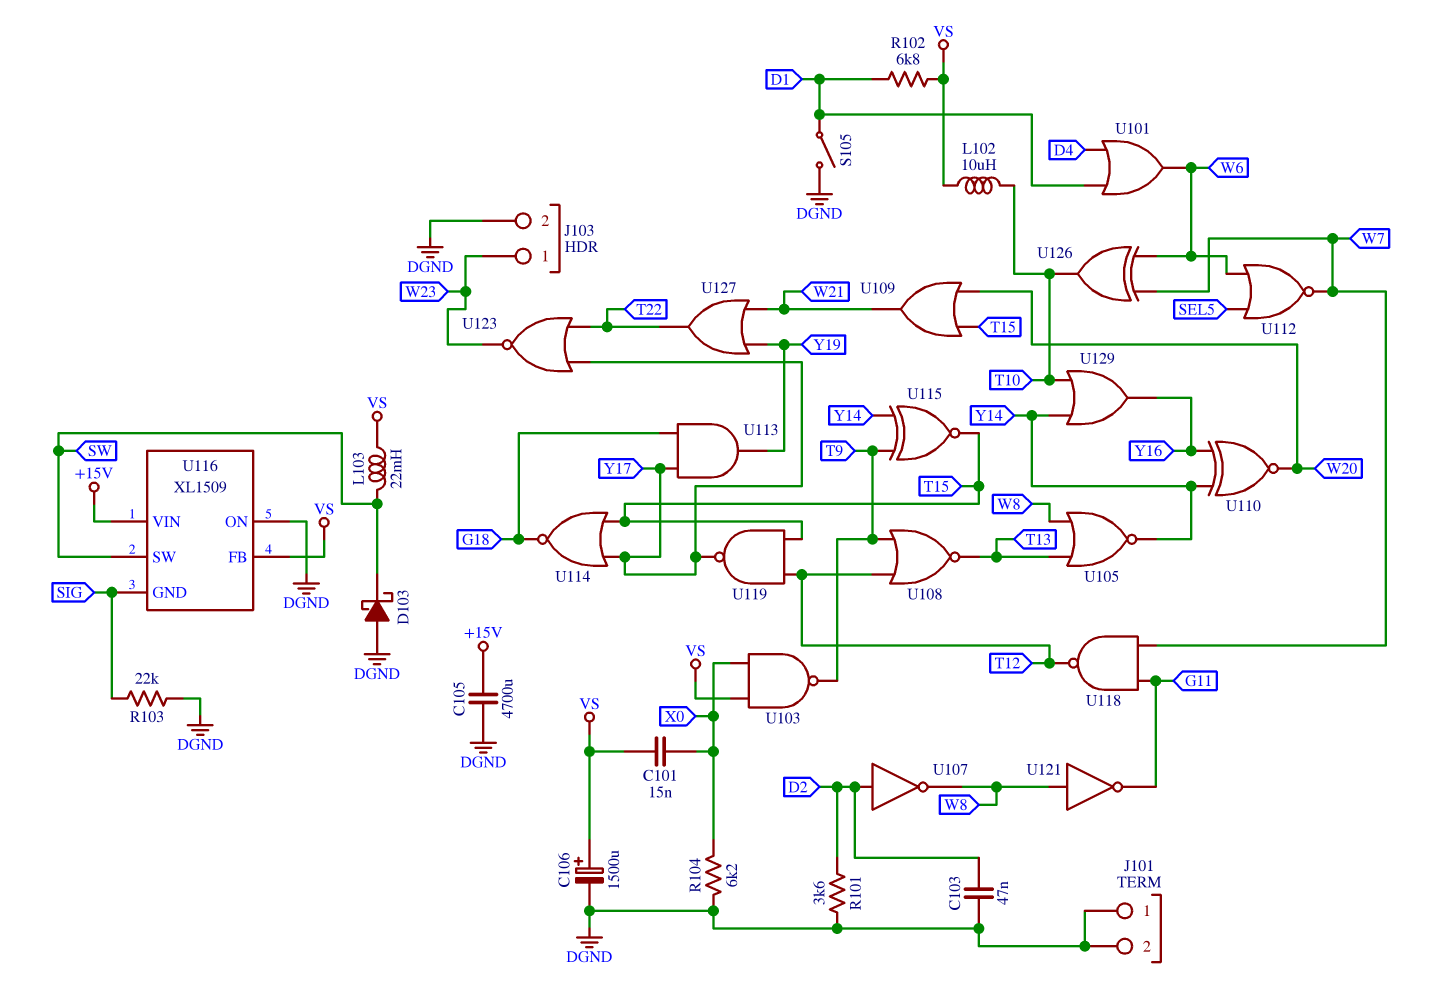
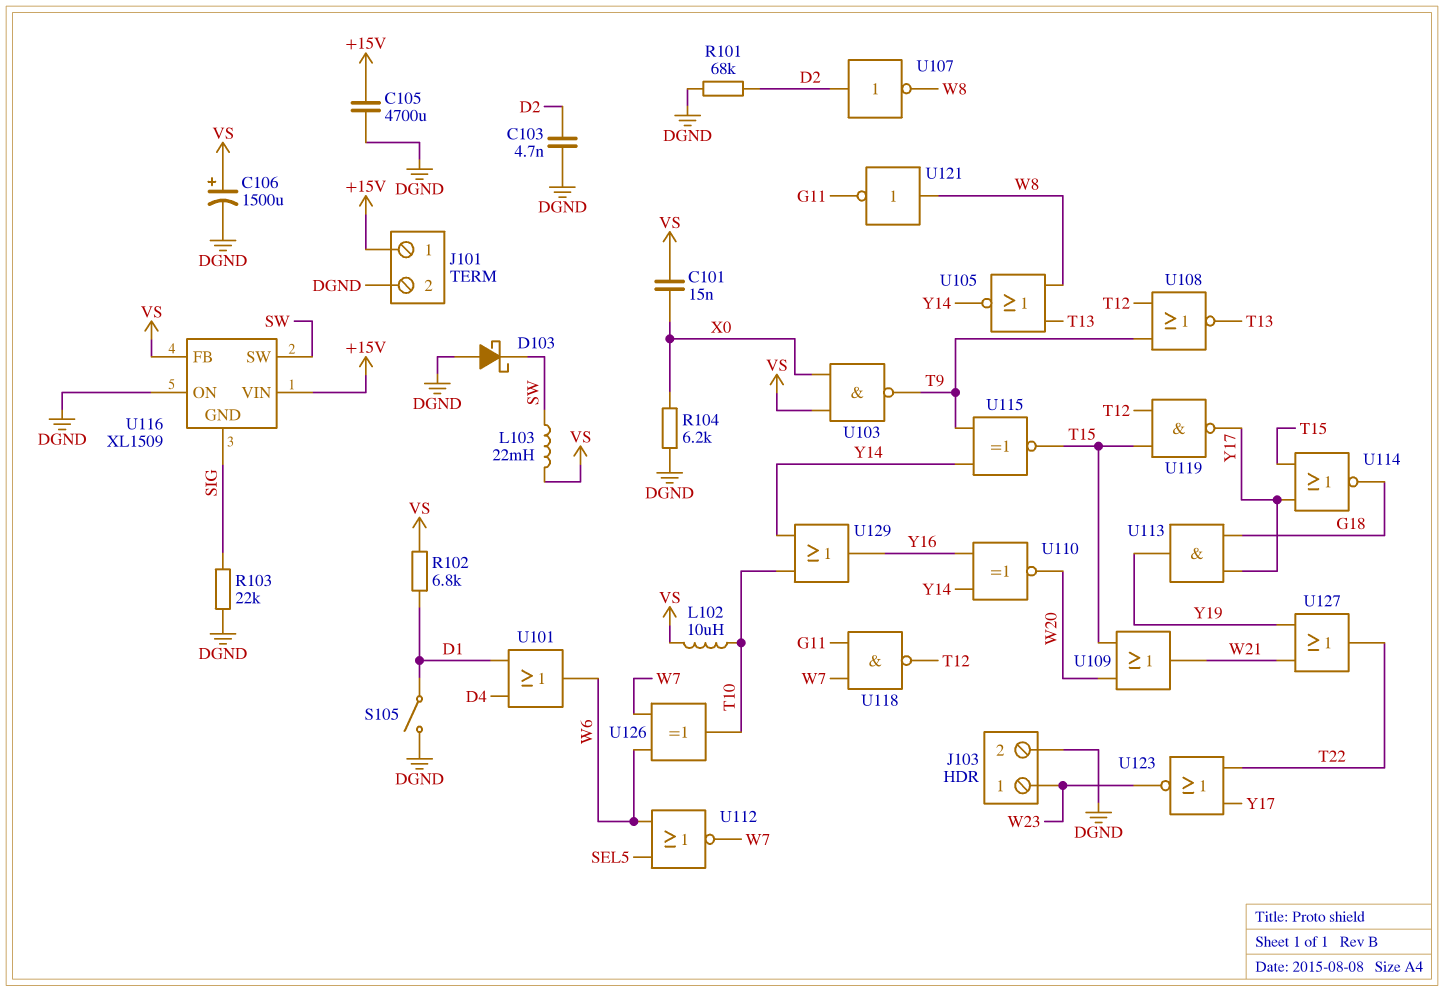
C103: 47nF (D2, DGND) -> 4.7nF (D2, DGND)
J101 pin 1: DGND -> +15V
R101: 3.6k (D2, DGND) -> 68k (D2, DGND)

